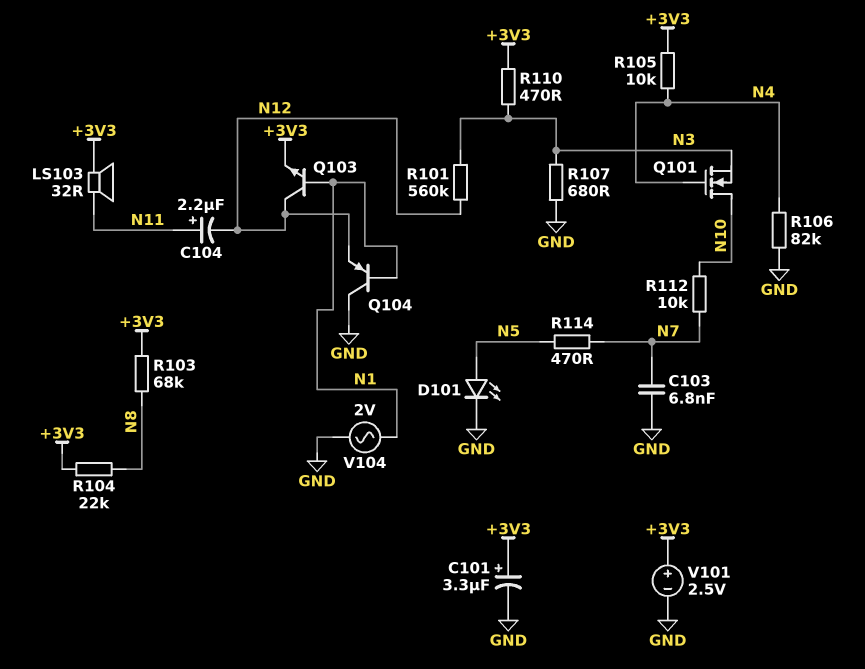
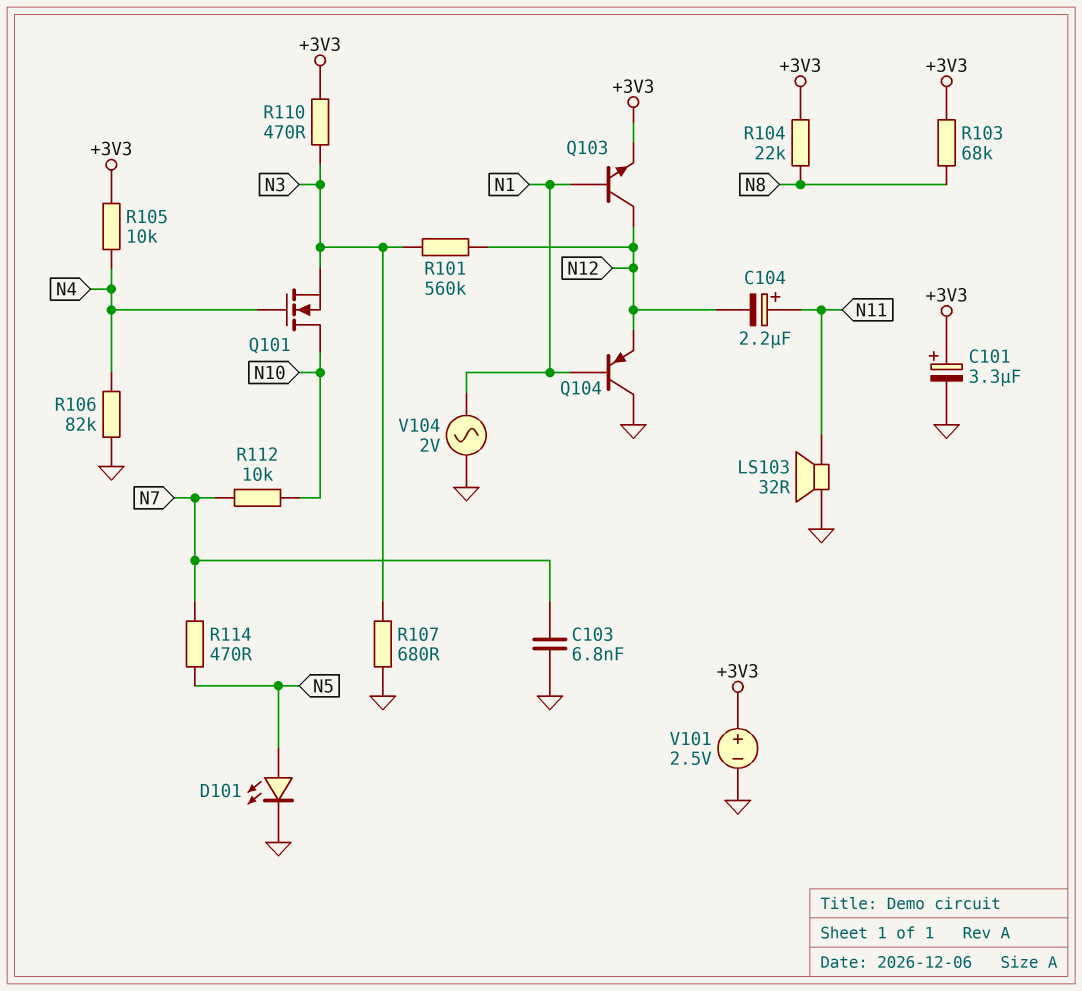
LS103: speaker 32R (+3V3, N11) -> speaker 32R (GND, N11)

